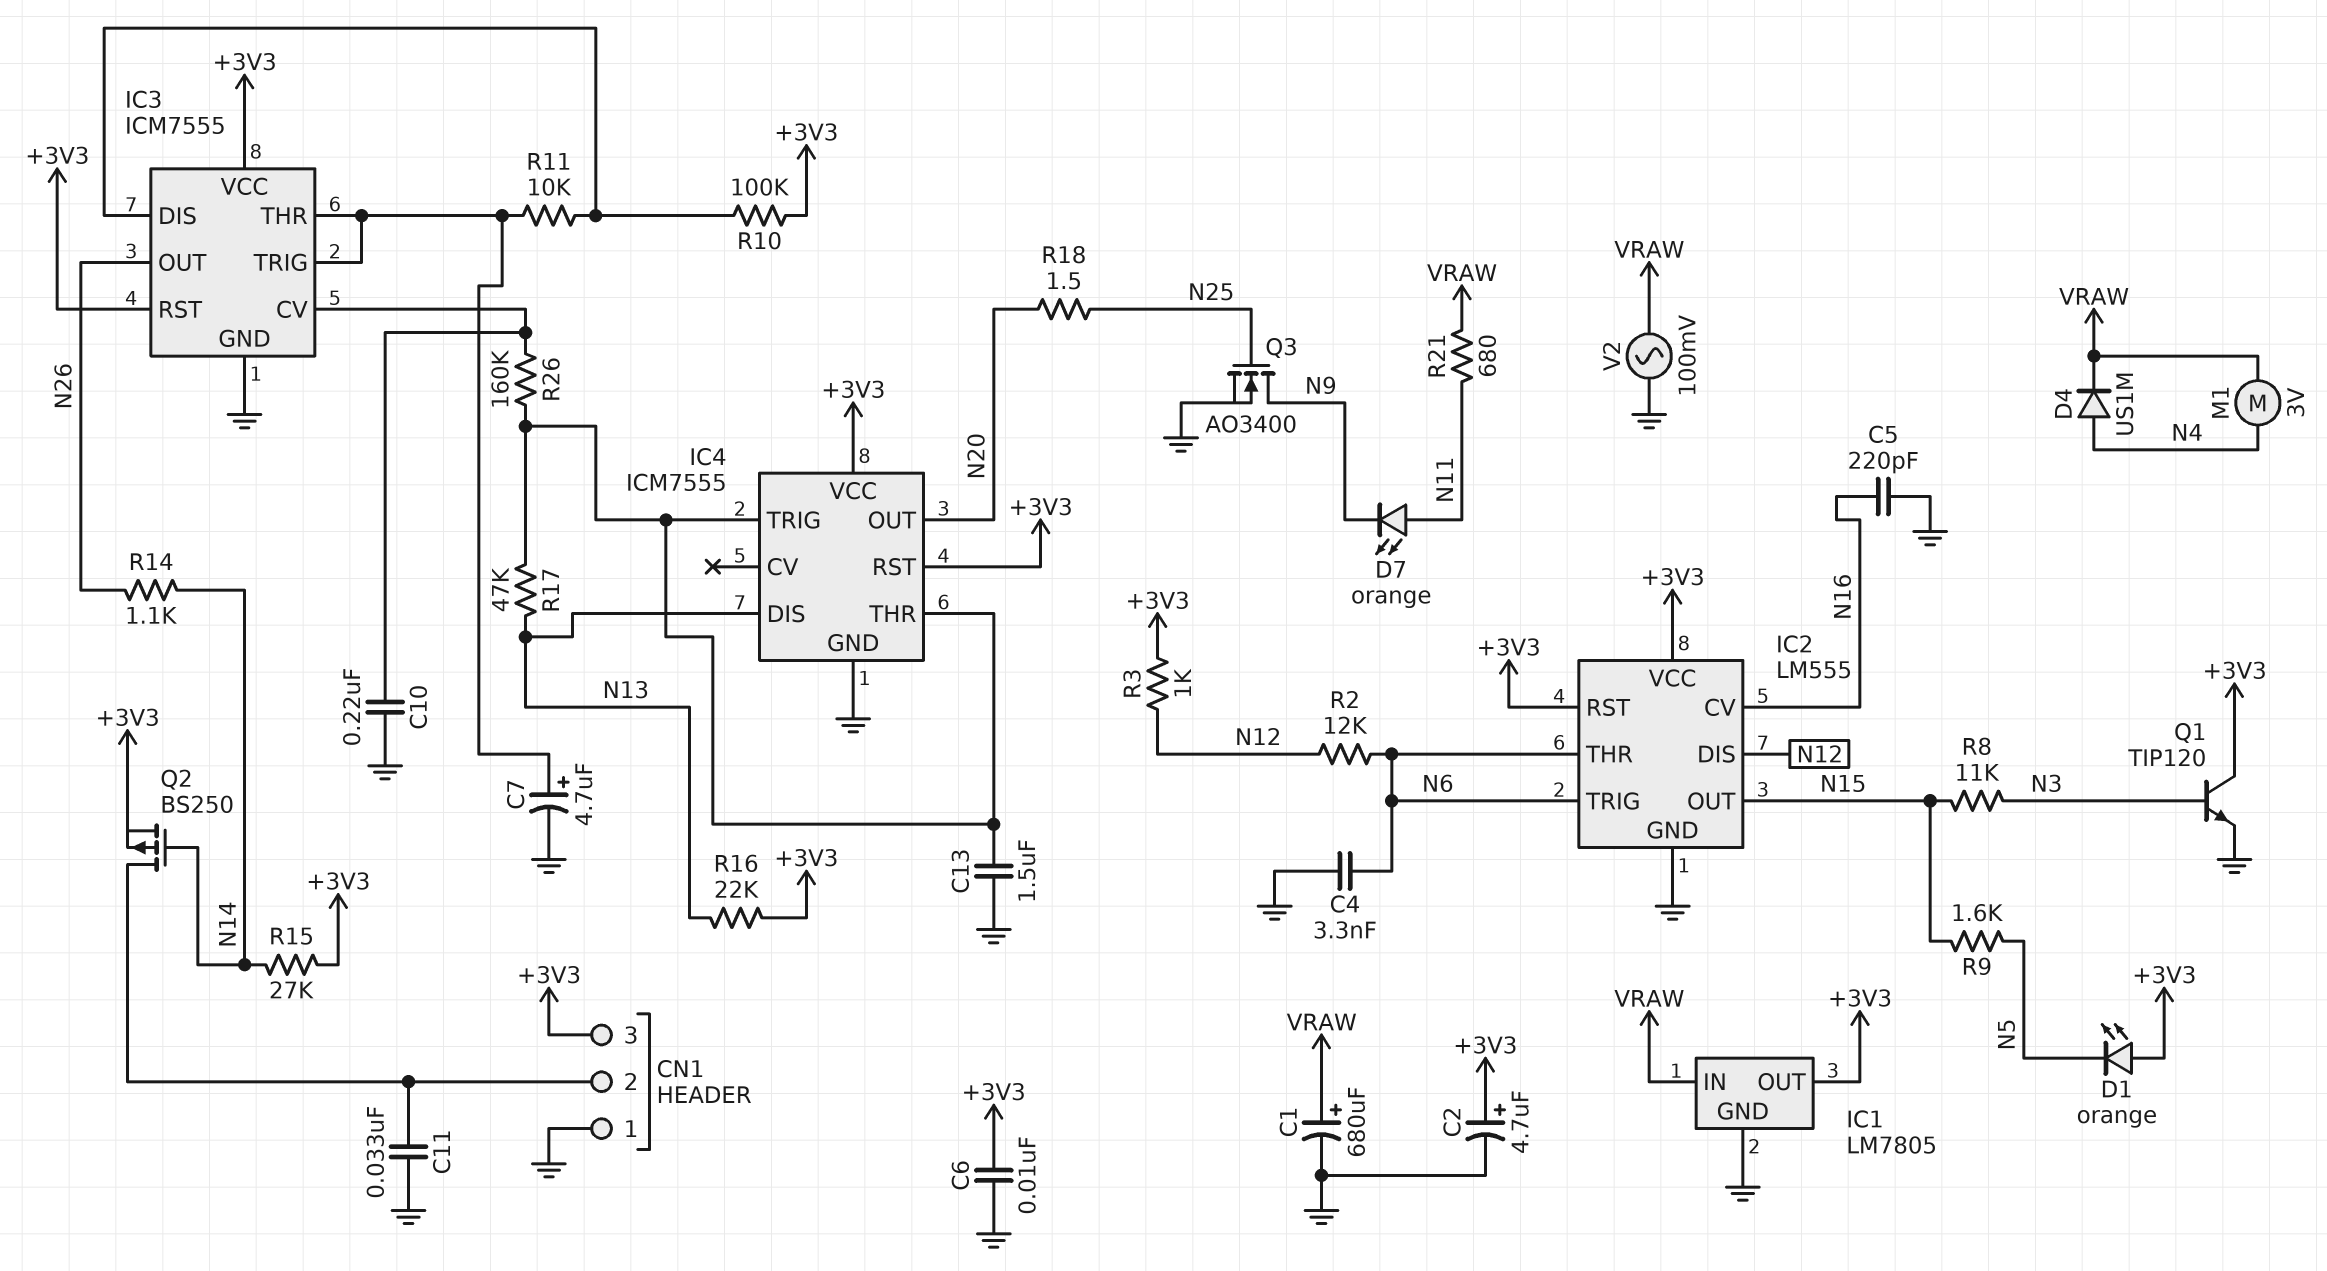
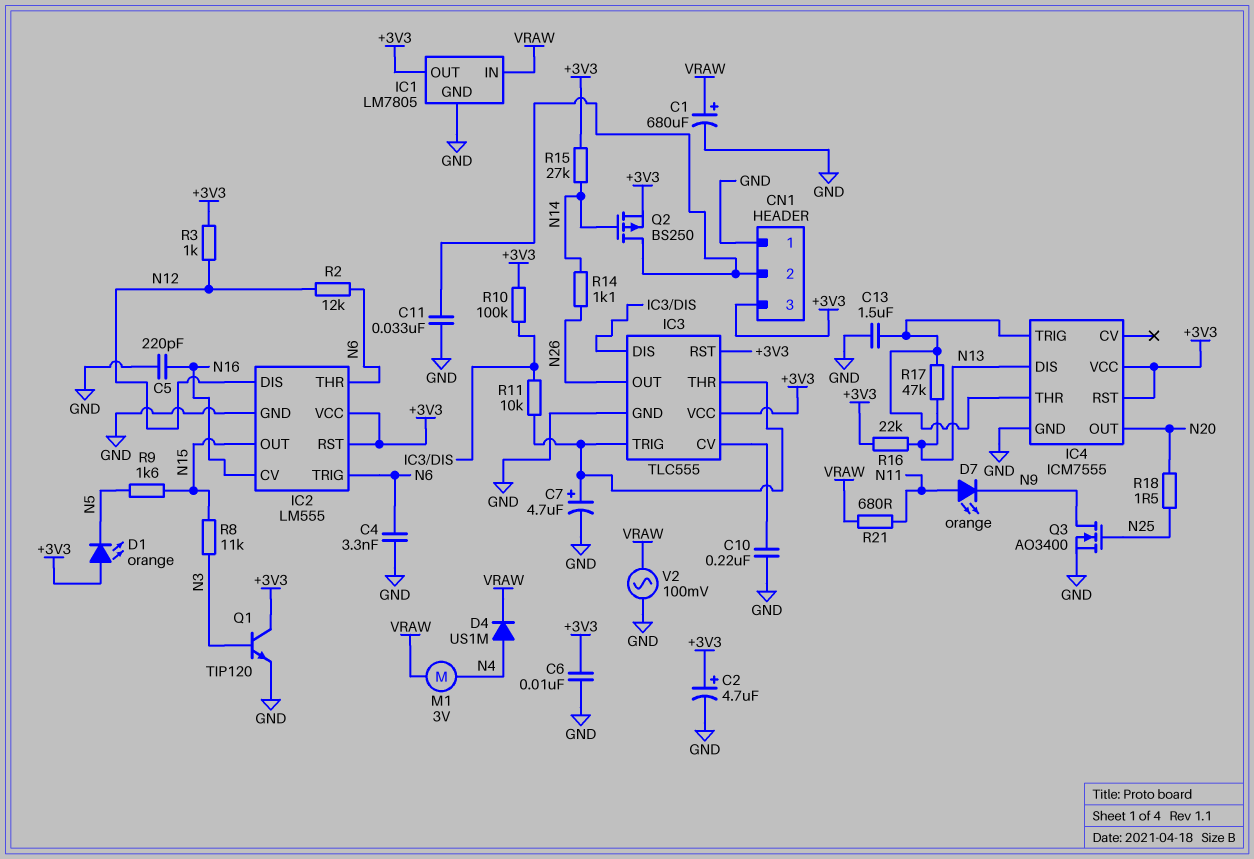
IC3: ICM7555 -> TLC555
R26: 160k (IC3/CV, IC4/THR) -> none

